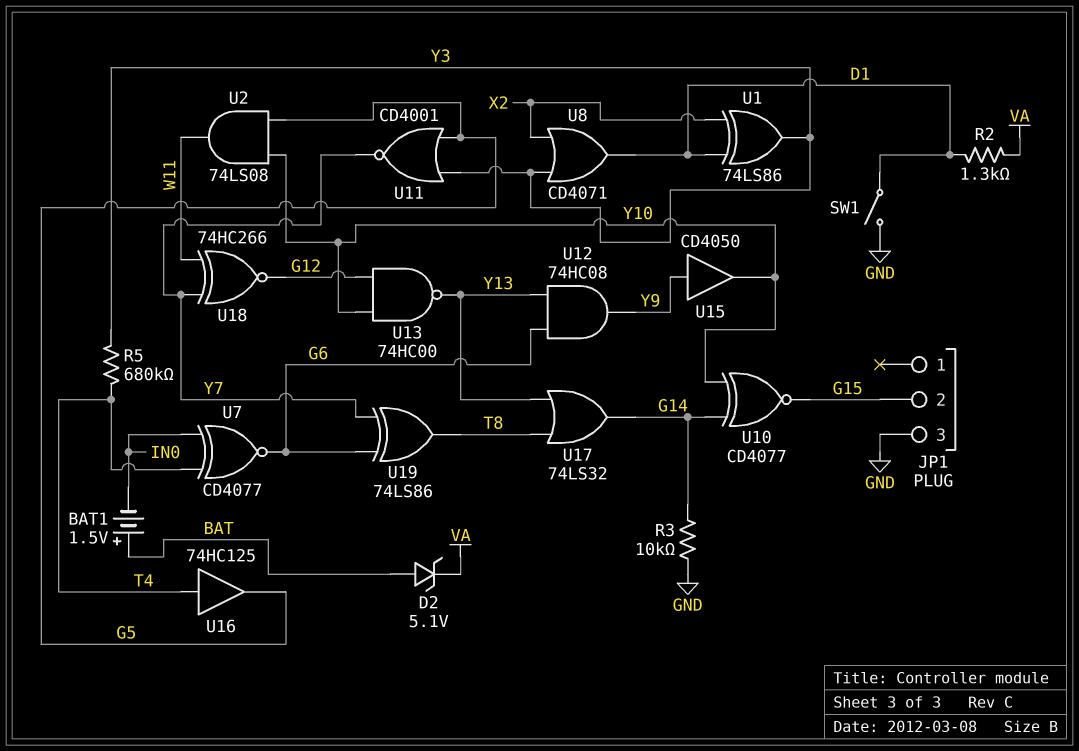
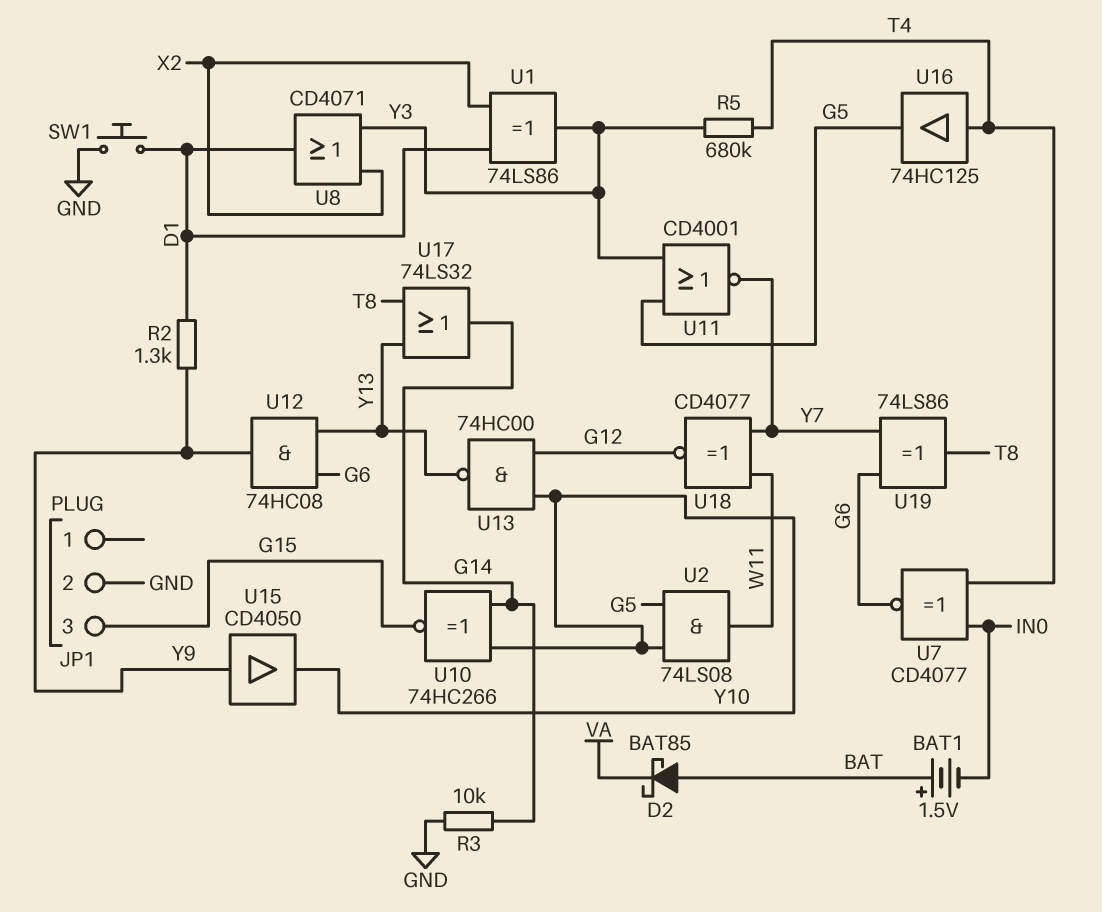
D2: zener 5.1V (A BAT, K VA) -> schottky BAT85 (A BAT, K VA)
JP1 pin 2: G15 -> GND
JP1 pin 3: GND -> G15
R2: 1.3k (D1, VA) -> 1.3k (D1, Y9)
SW1: switch (D1, GND) -> button (D1, GND)
U10: XNOR CD4077 (in G14, in Y10, out G15) -> XNOR 74HC266 (in G14, in Y10, out G15)
U18: XNOR 74HC266 (in W11, in Y7, out G12) -> XNOR CD4077 (in W11, in Y7, out G12)

